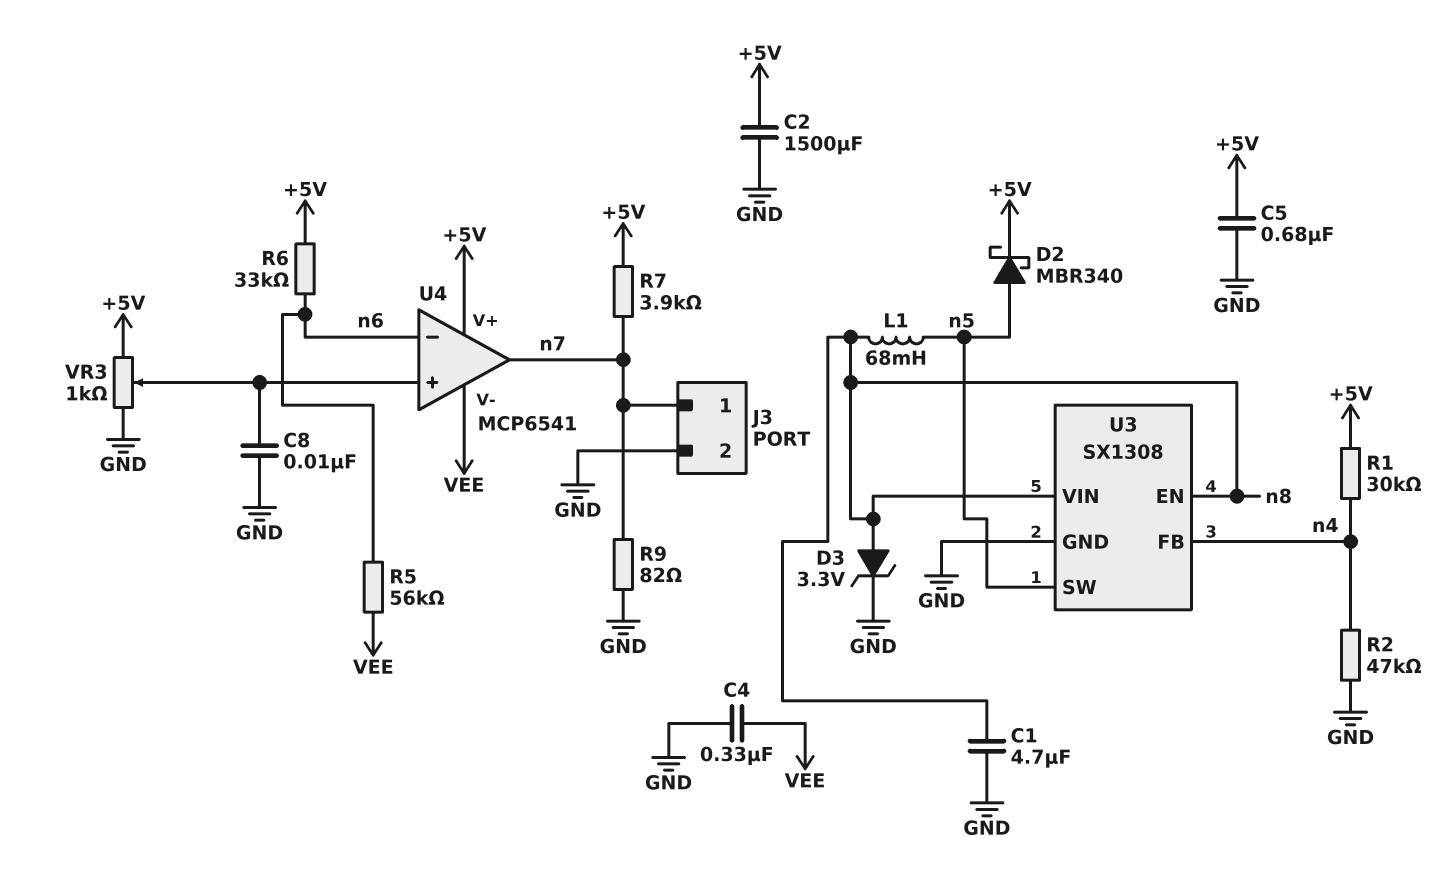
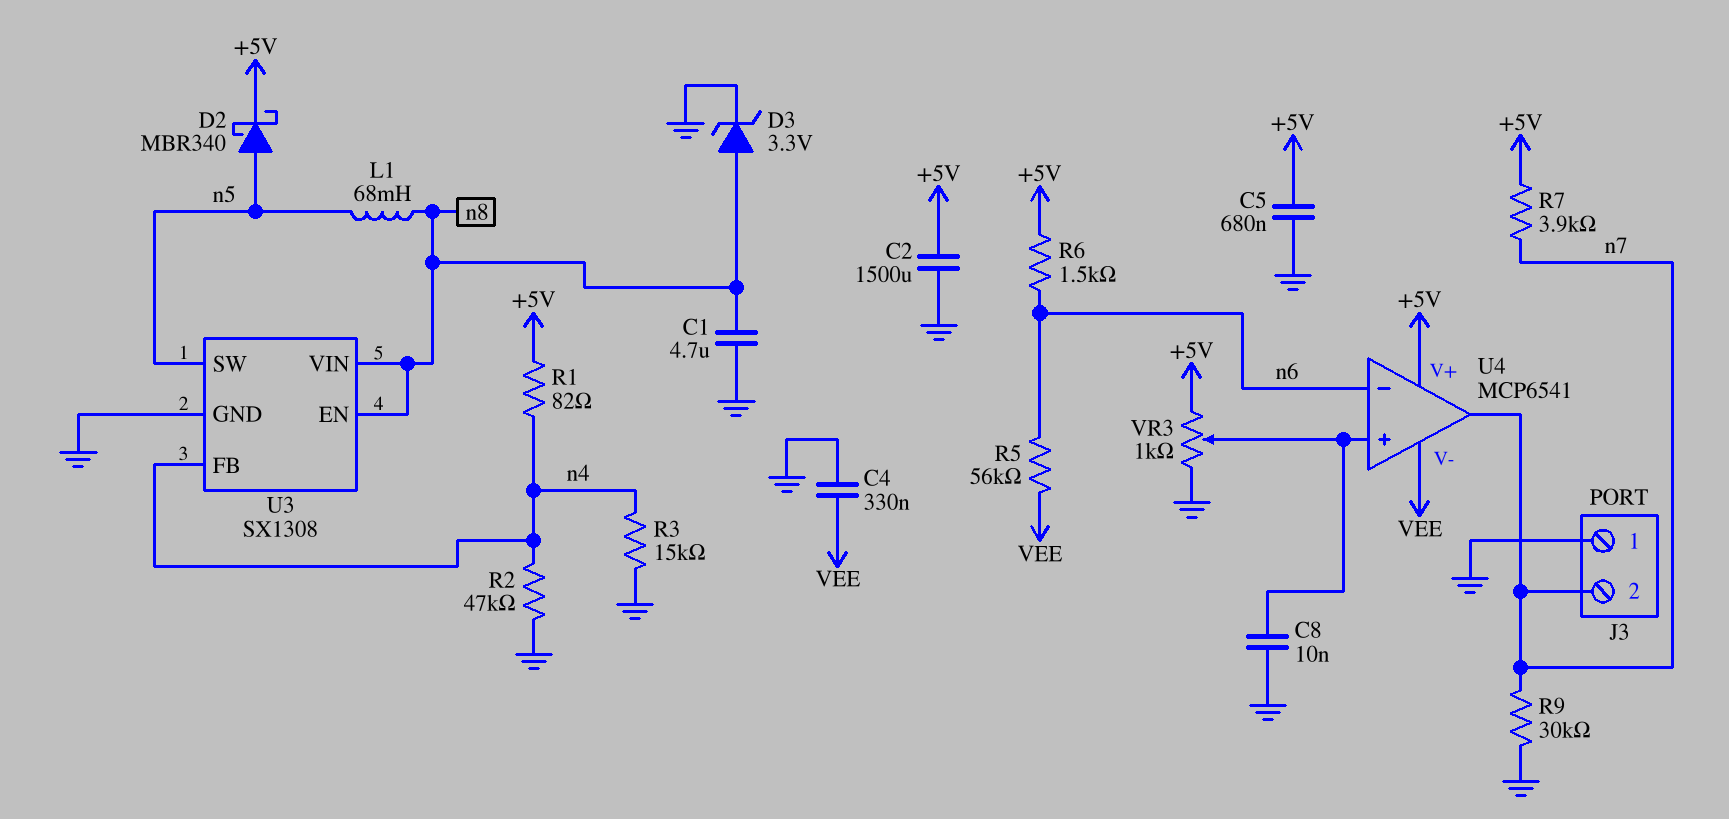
J3 pin 1: n7 -> GND
J3 pin 2: GND -> n7
R1: 30k (+5V, n4) -> 82 (+5V, n4)
R3: none -> 15k (GND, n4)
R6: 33k (+5V, n6) -> 1.5k (+5V, n6)
R9: 82 (GND, n7) -> 30k (GND, n7)

